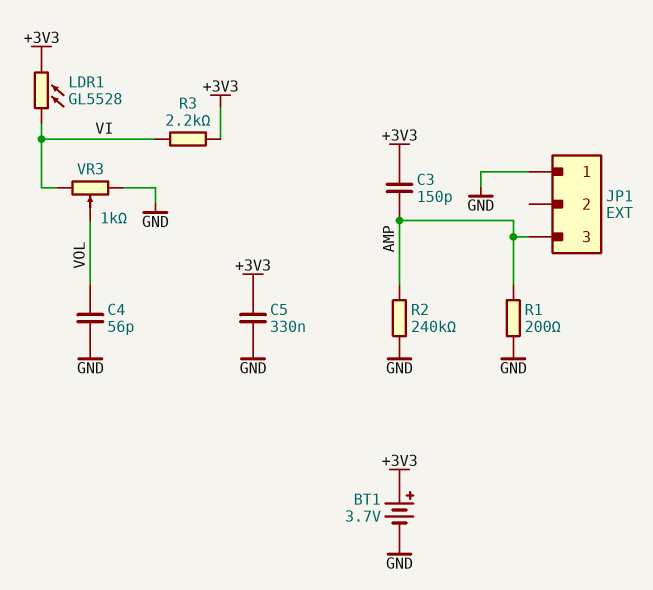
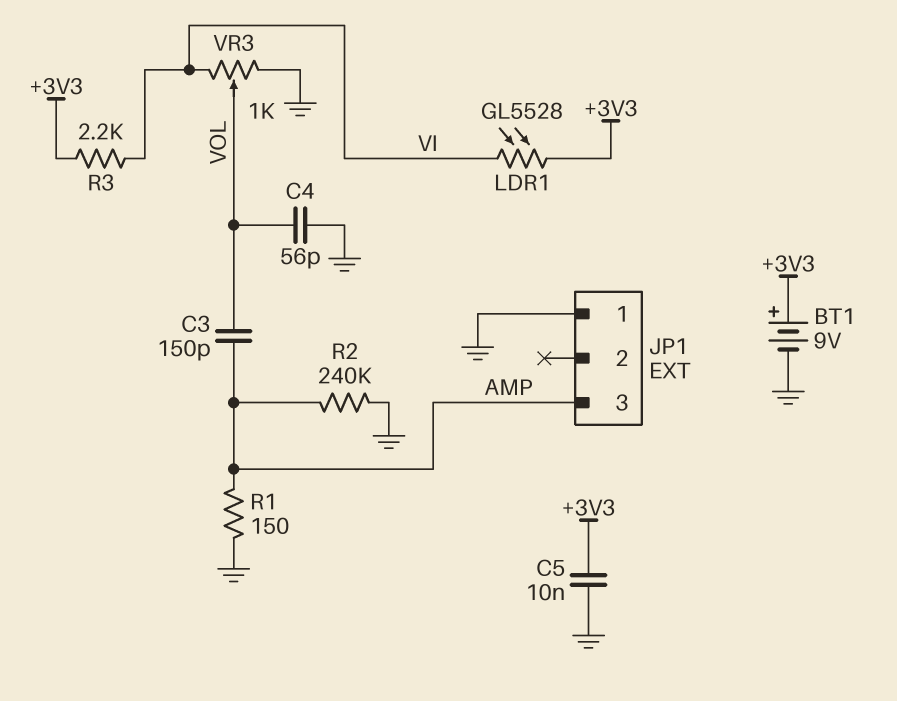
BT1: 3.7V (plus +3V3, minus GND) -> 9V (plus +3V3, minus GND)
C3: 150pF (+3V3, AMP) -> 150pF (AMP, VOL)
C5: 330nF (+3V3, GND) -> 10nF (+3V3, GND)
R1: 200 (AMP, GND) -> 150 (AMP, GND)

